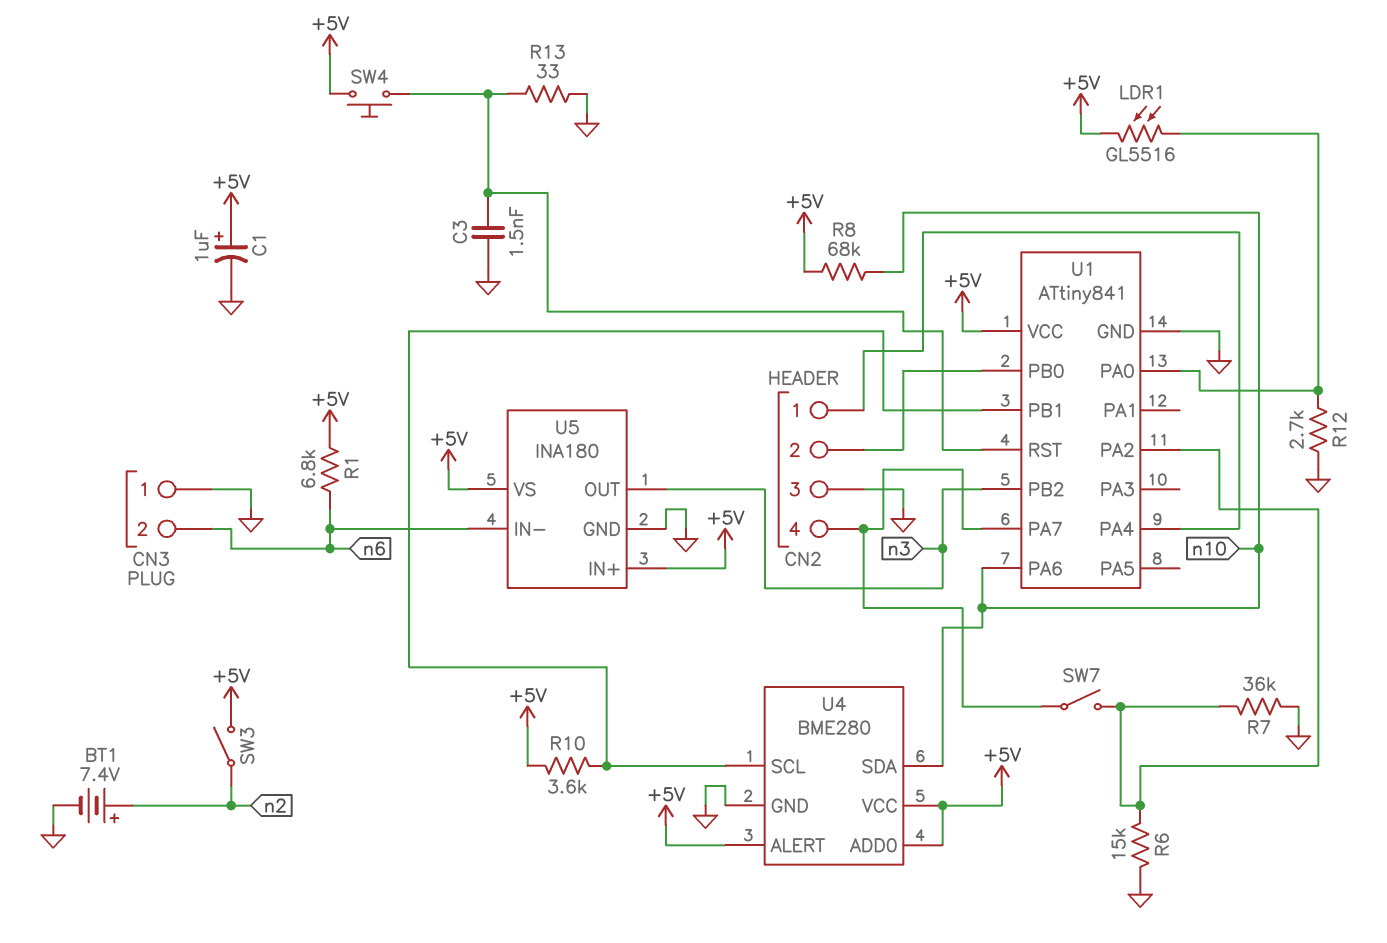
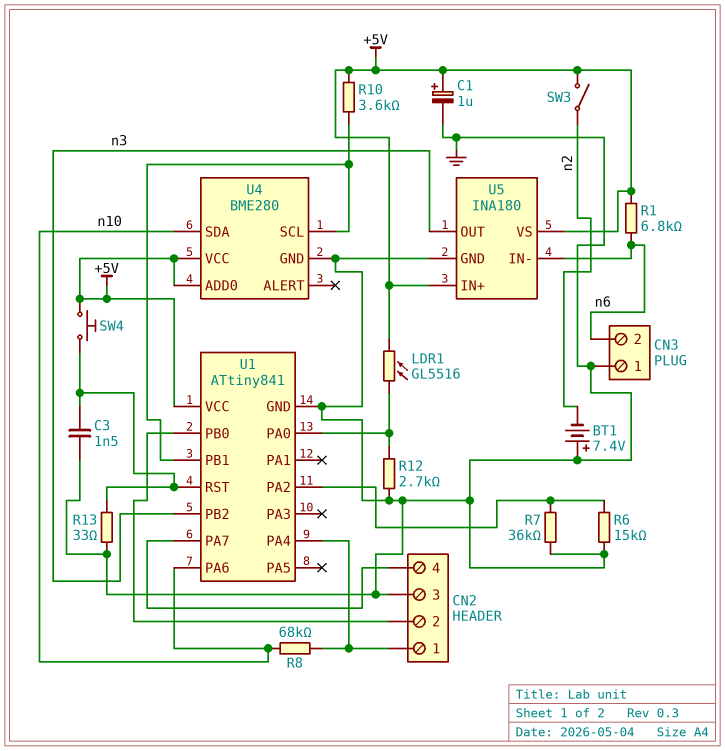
BT1: 7.4V (plus n2, minus GND) -> 7.4V (plus GND, minus n2)
R8: 68k (+5V, n10) -> 68k (CN2/1, n10)
SW7: switch (CN2/4, U1/PA2) -> none
U4 pin ALERT: +5V -> none

